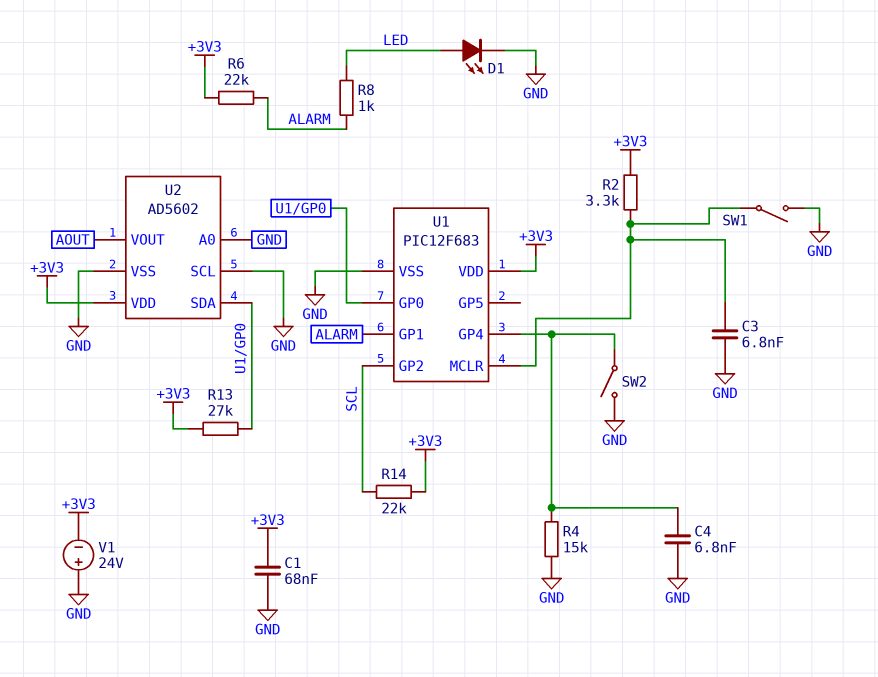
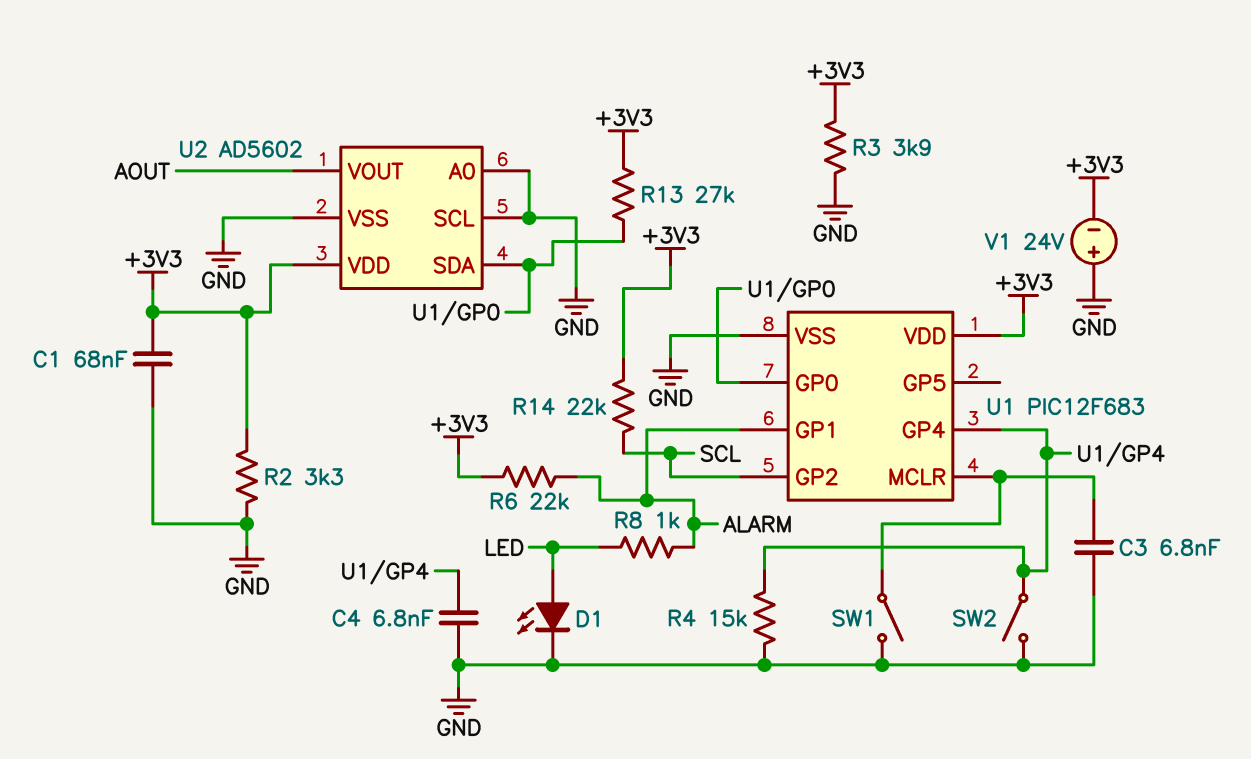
R2: 3.3k (+3V3, U1/MCLR) -> 3.3k (+3V3, GND)
R3: none -> 3.9k (+3V3, GND)

